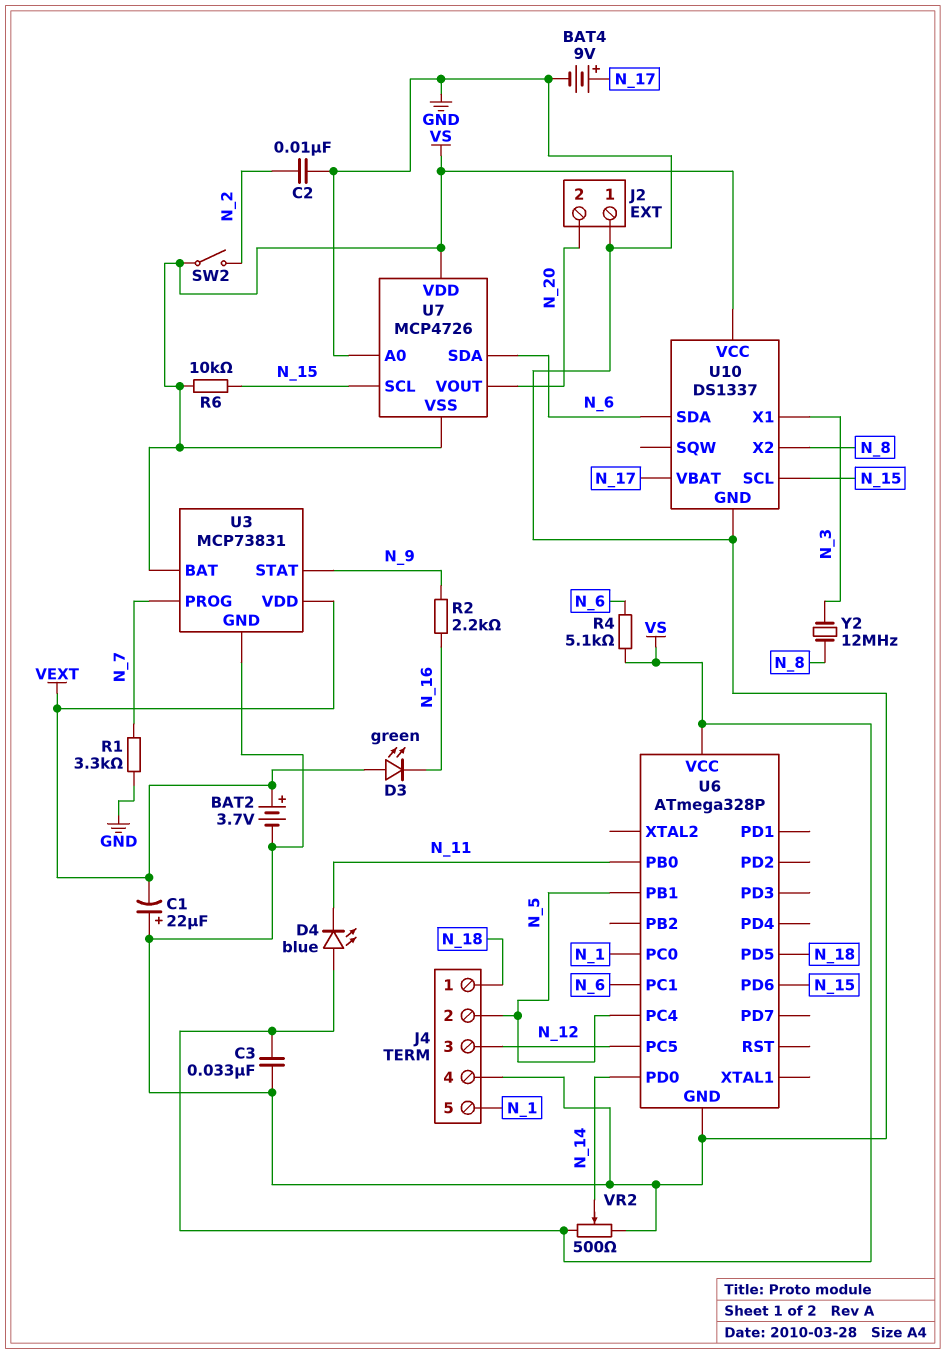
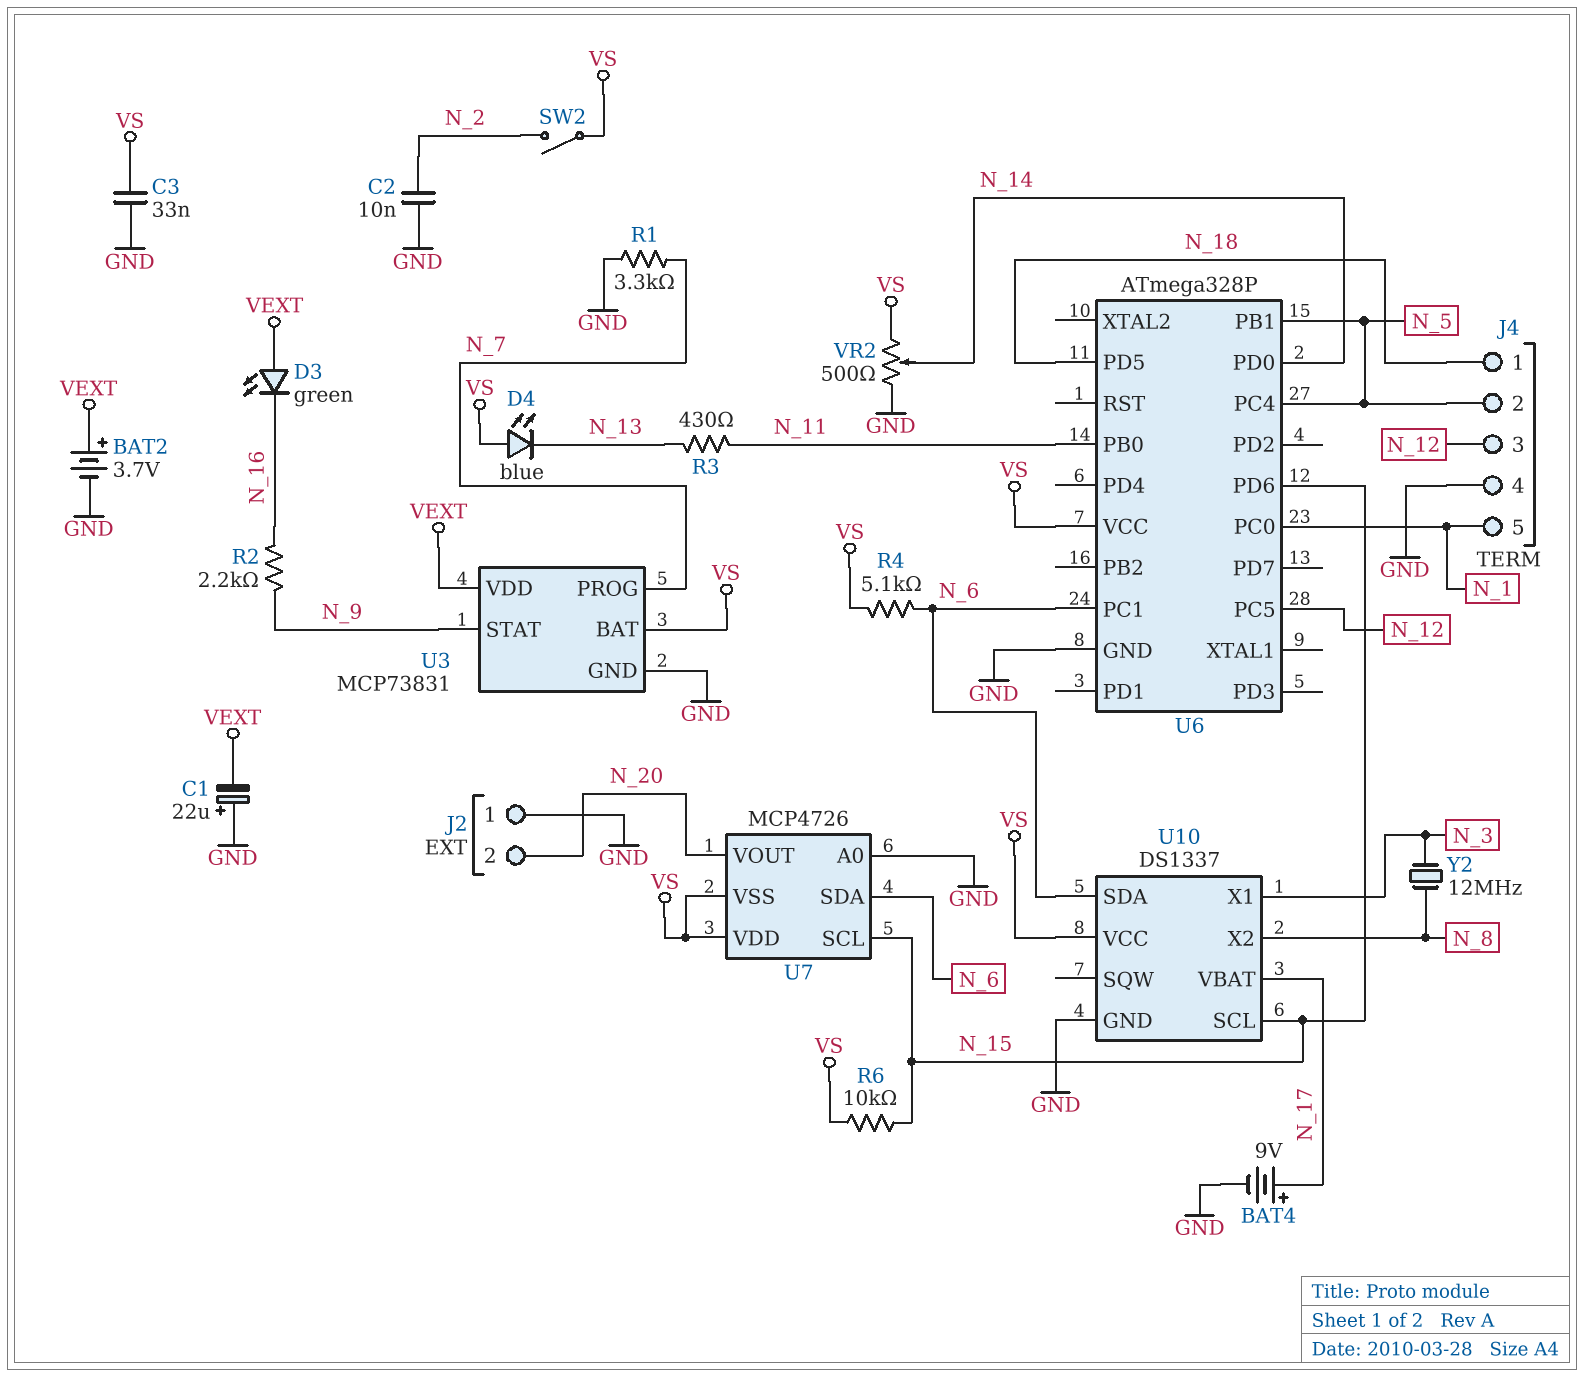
D4: LED blue (A VS, K N_11) -> LED blue (A VS, K N_13)
R3: none -> 430 (N_11, N_13)

